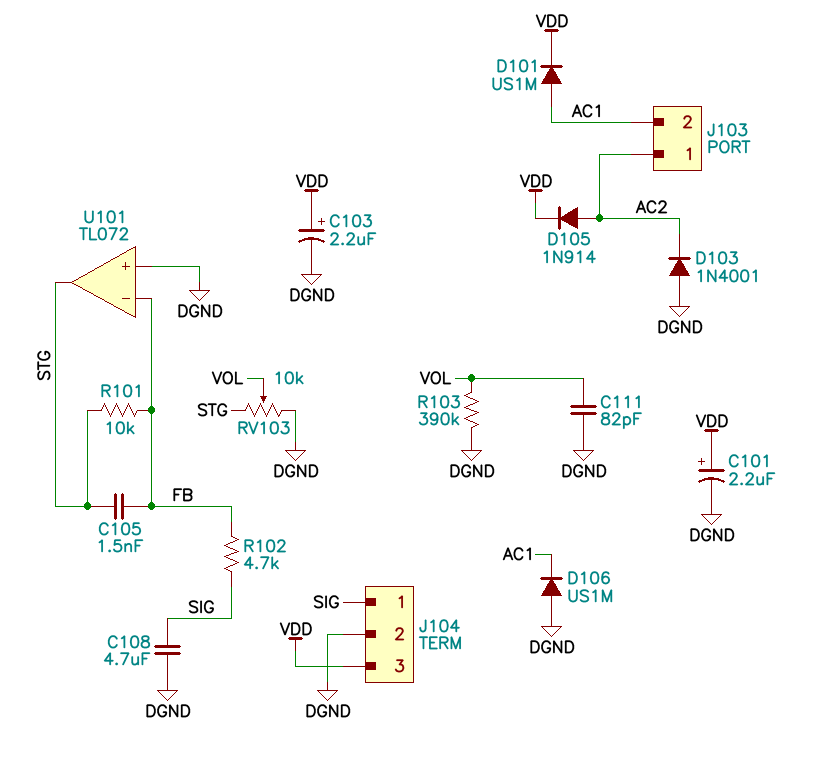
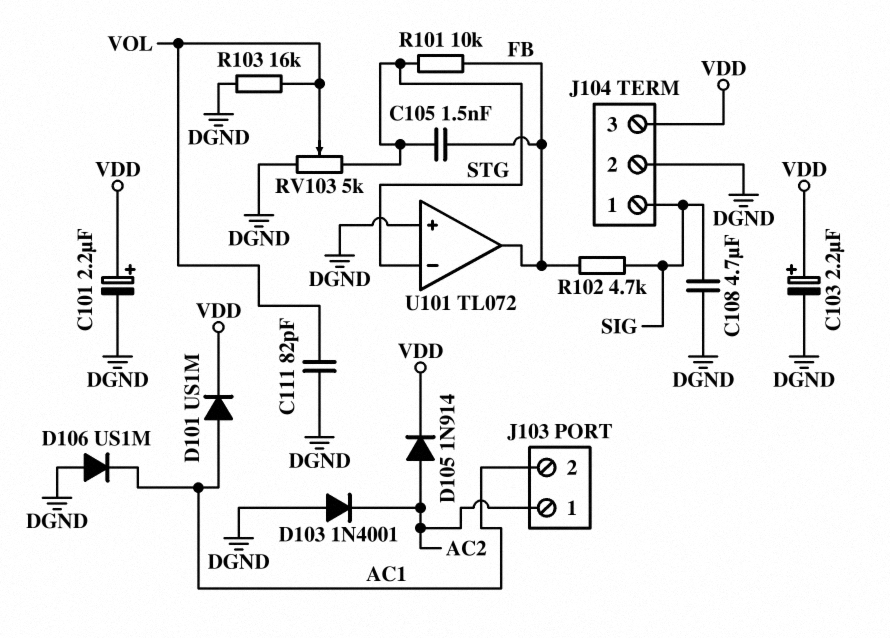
R103: 390k (DGND, VOL) -> 16k (DGND, VOL)
RV103: 10k (DGND, STG, wiper VOL) -> 5k (DGND, STG, wiper VOL)
U101 pin in-: FB -> STG
U101 pin out: STG -> FB

